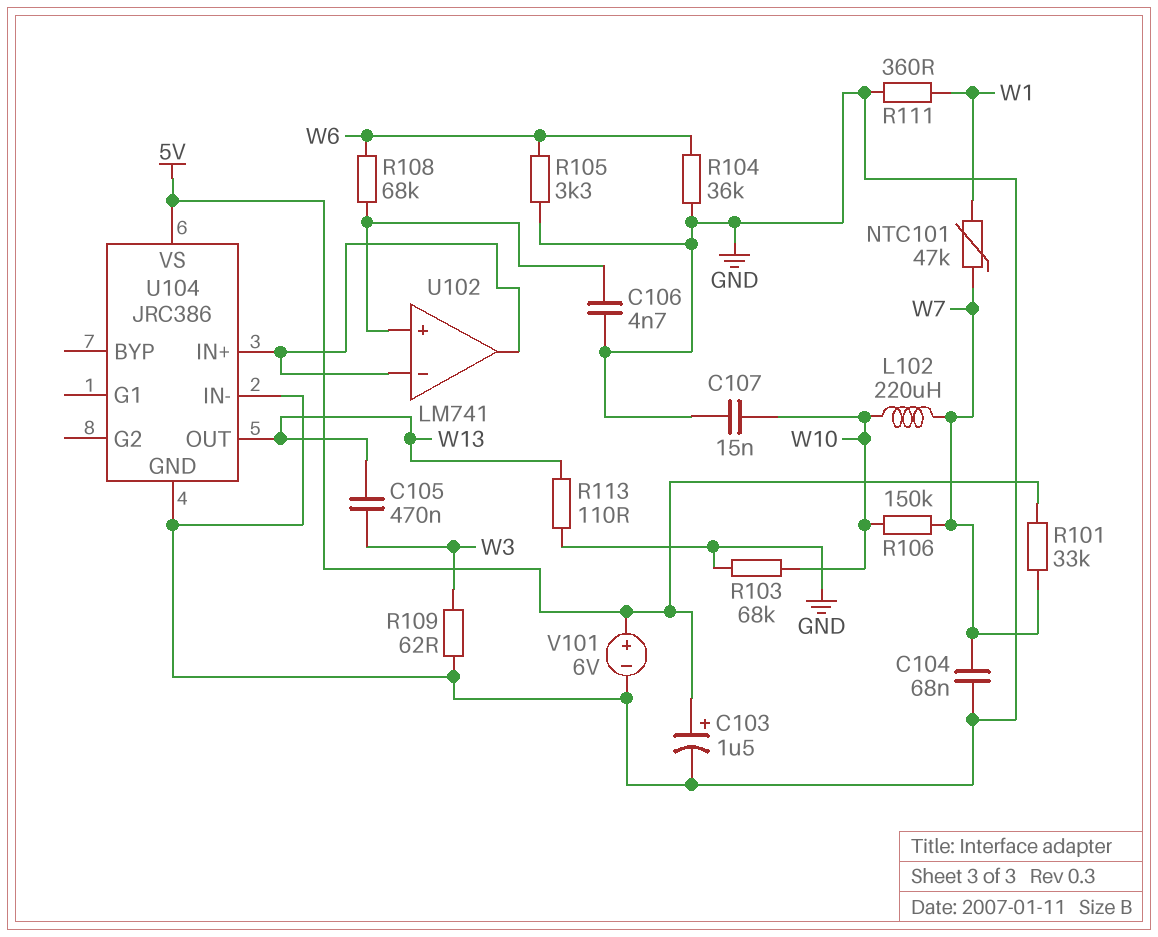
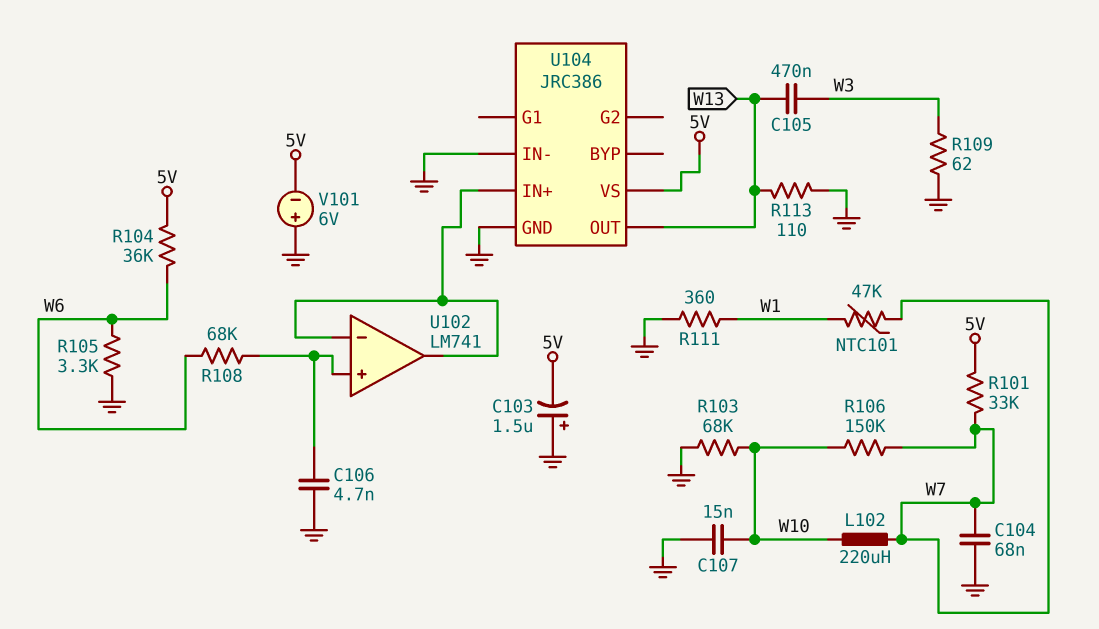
C103: 1.5uF (plus 5V, minus GND) -> 1.5uF (plus GND, minus 5V)
R104: 36k (GND, W6) -> 36k (5V, W6)
V101: 6V (plus 5V, minus GND) -> 6V (plus GND, minus 5V)

